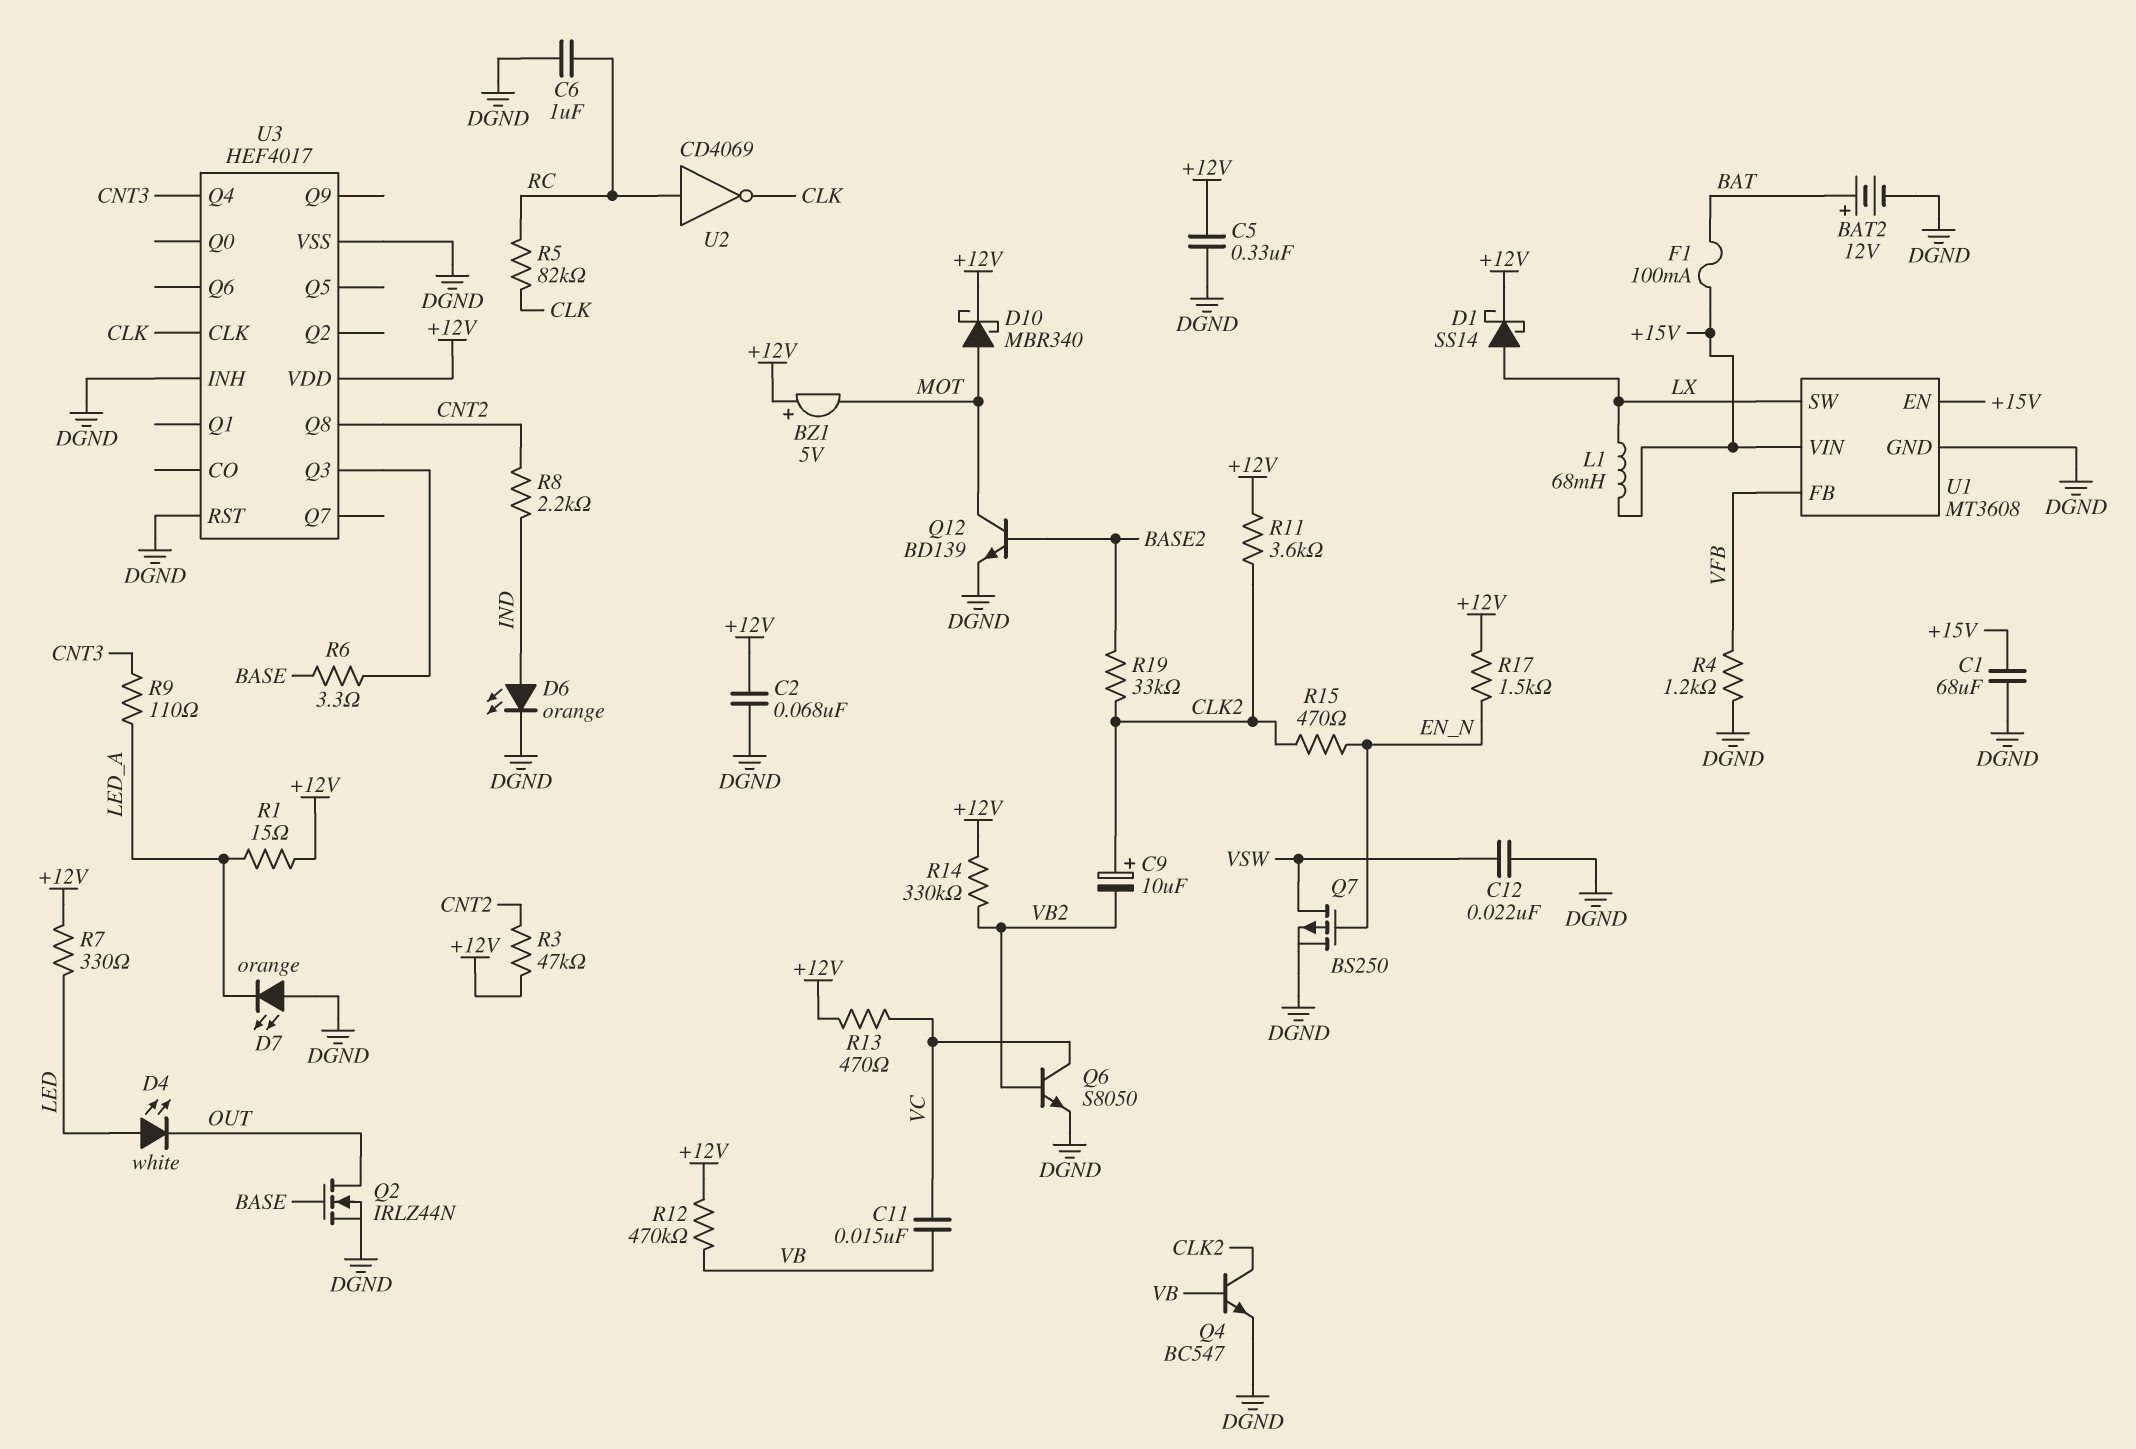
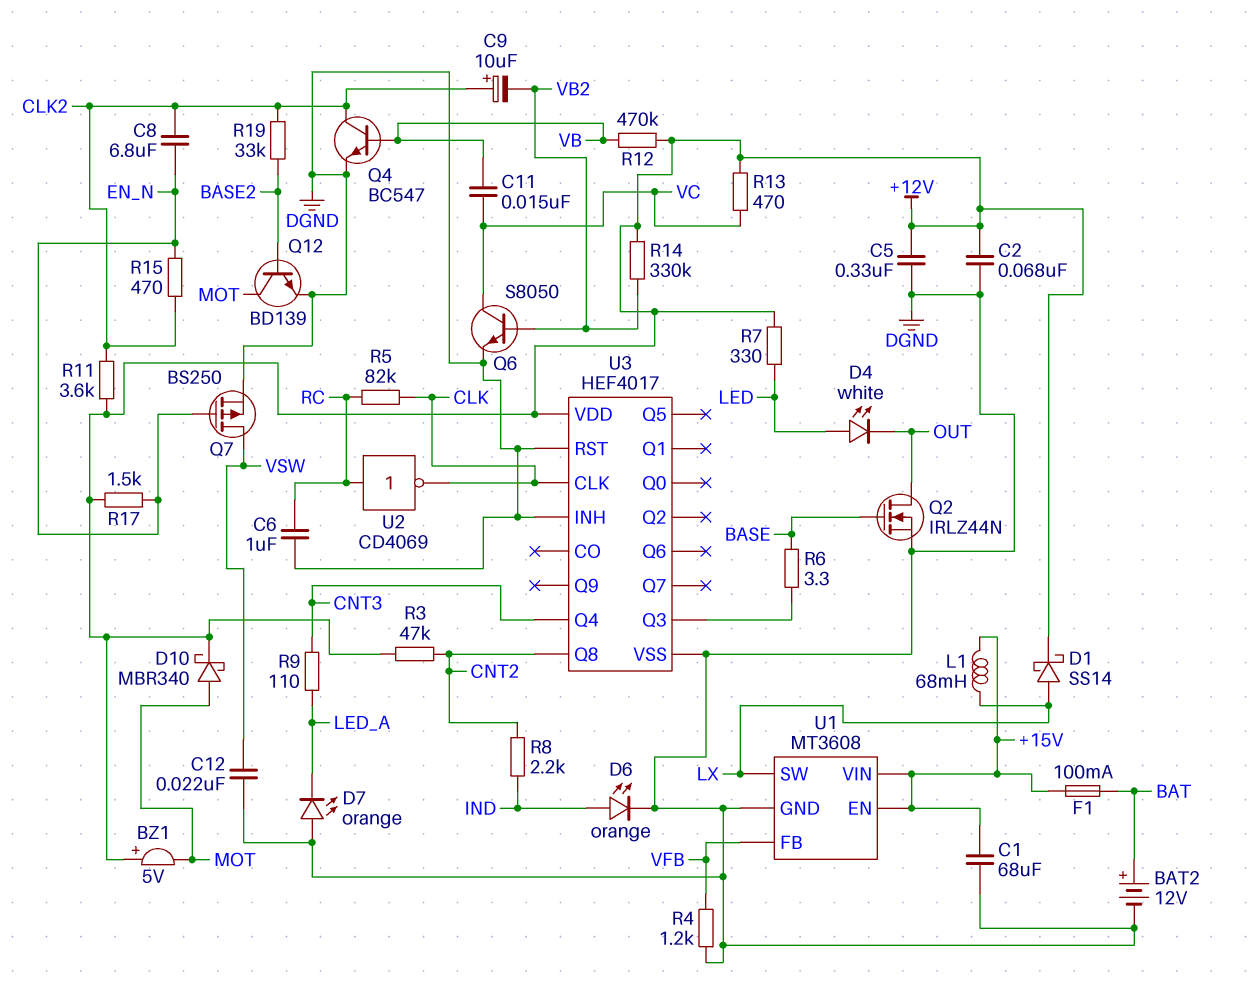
C8: none -> 6.8uF (CLK2, EN_N)
R1: 15 (+12V, LED_A) -> none

